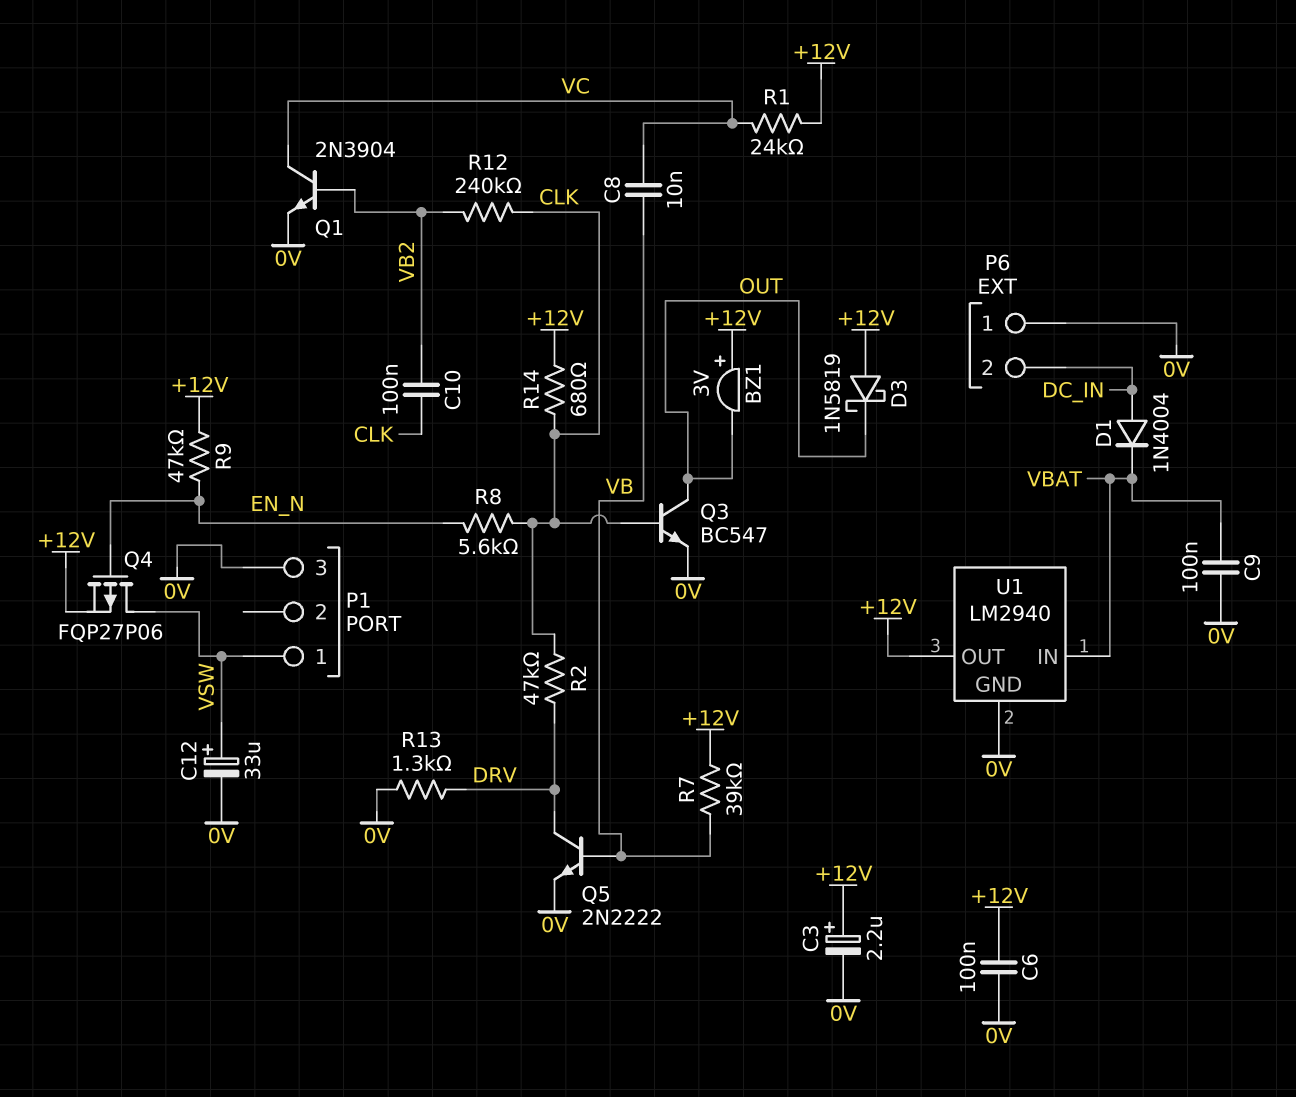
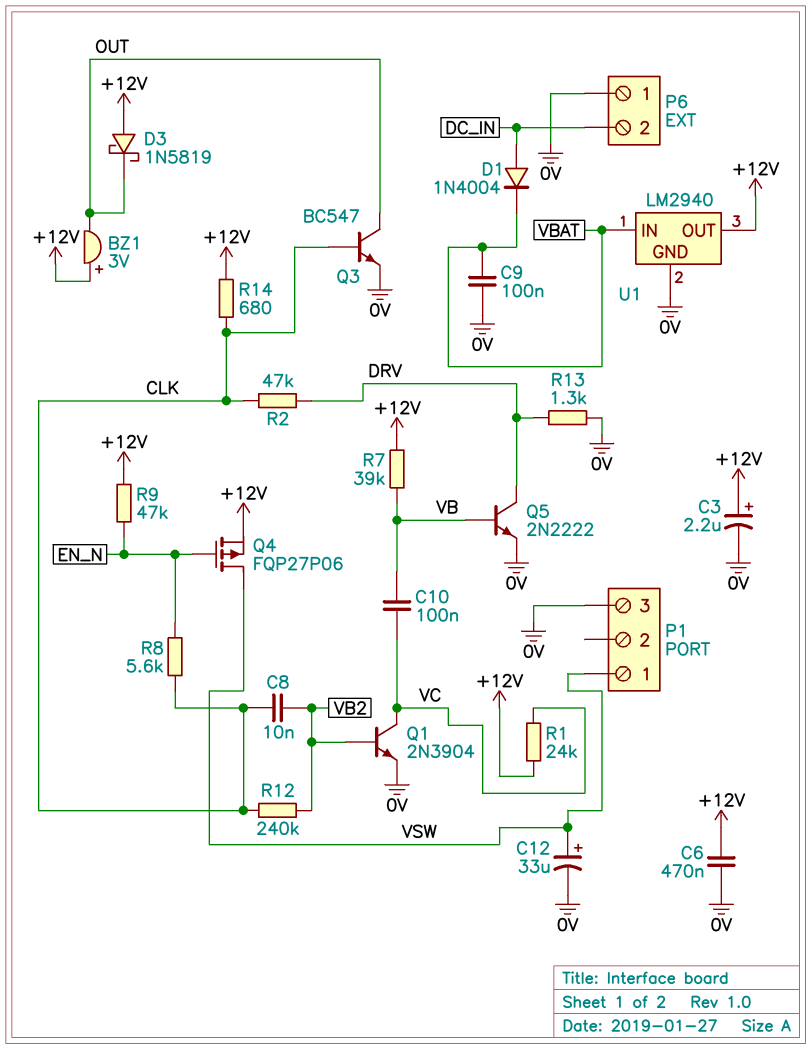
C6: 100nF (+12V, 0V) -> 470nF (+12V, 0V)
C8: 10nF (VB, VC) -> 10nF (CLK, VB2)
C10: 100nF (CLK, VB2) -> 100nF (VB, VC)

